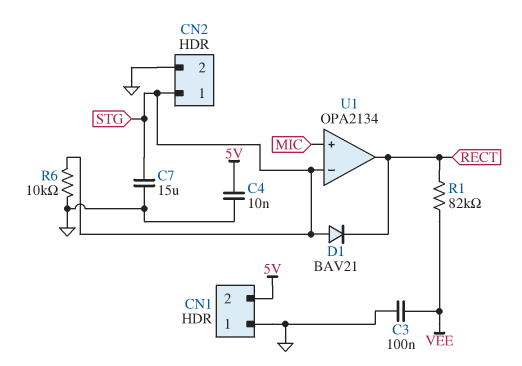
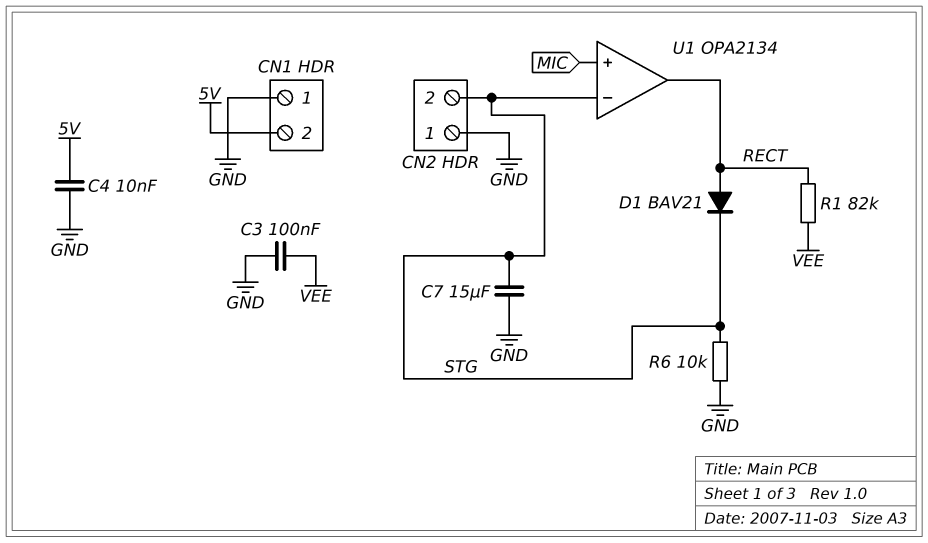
CN2 pin 1: STG -> GND
CN2 pin 2: GND -> STG
D1: diode BAV21 (A STG, K RECT) -> diode BAV21 (A RECT, K STG)

